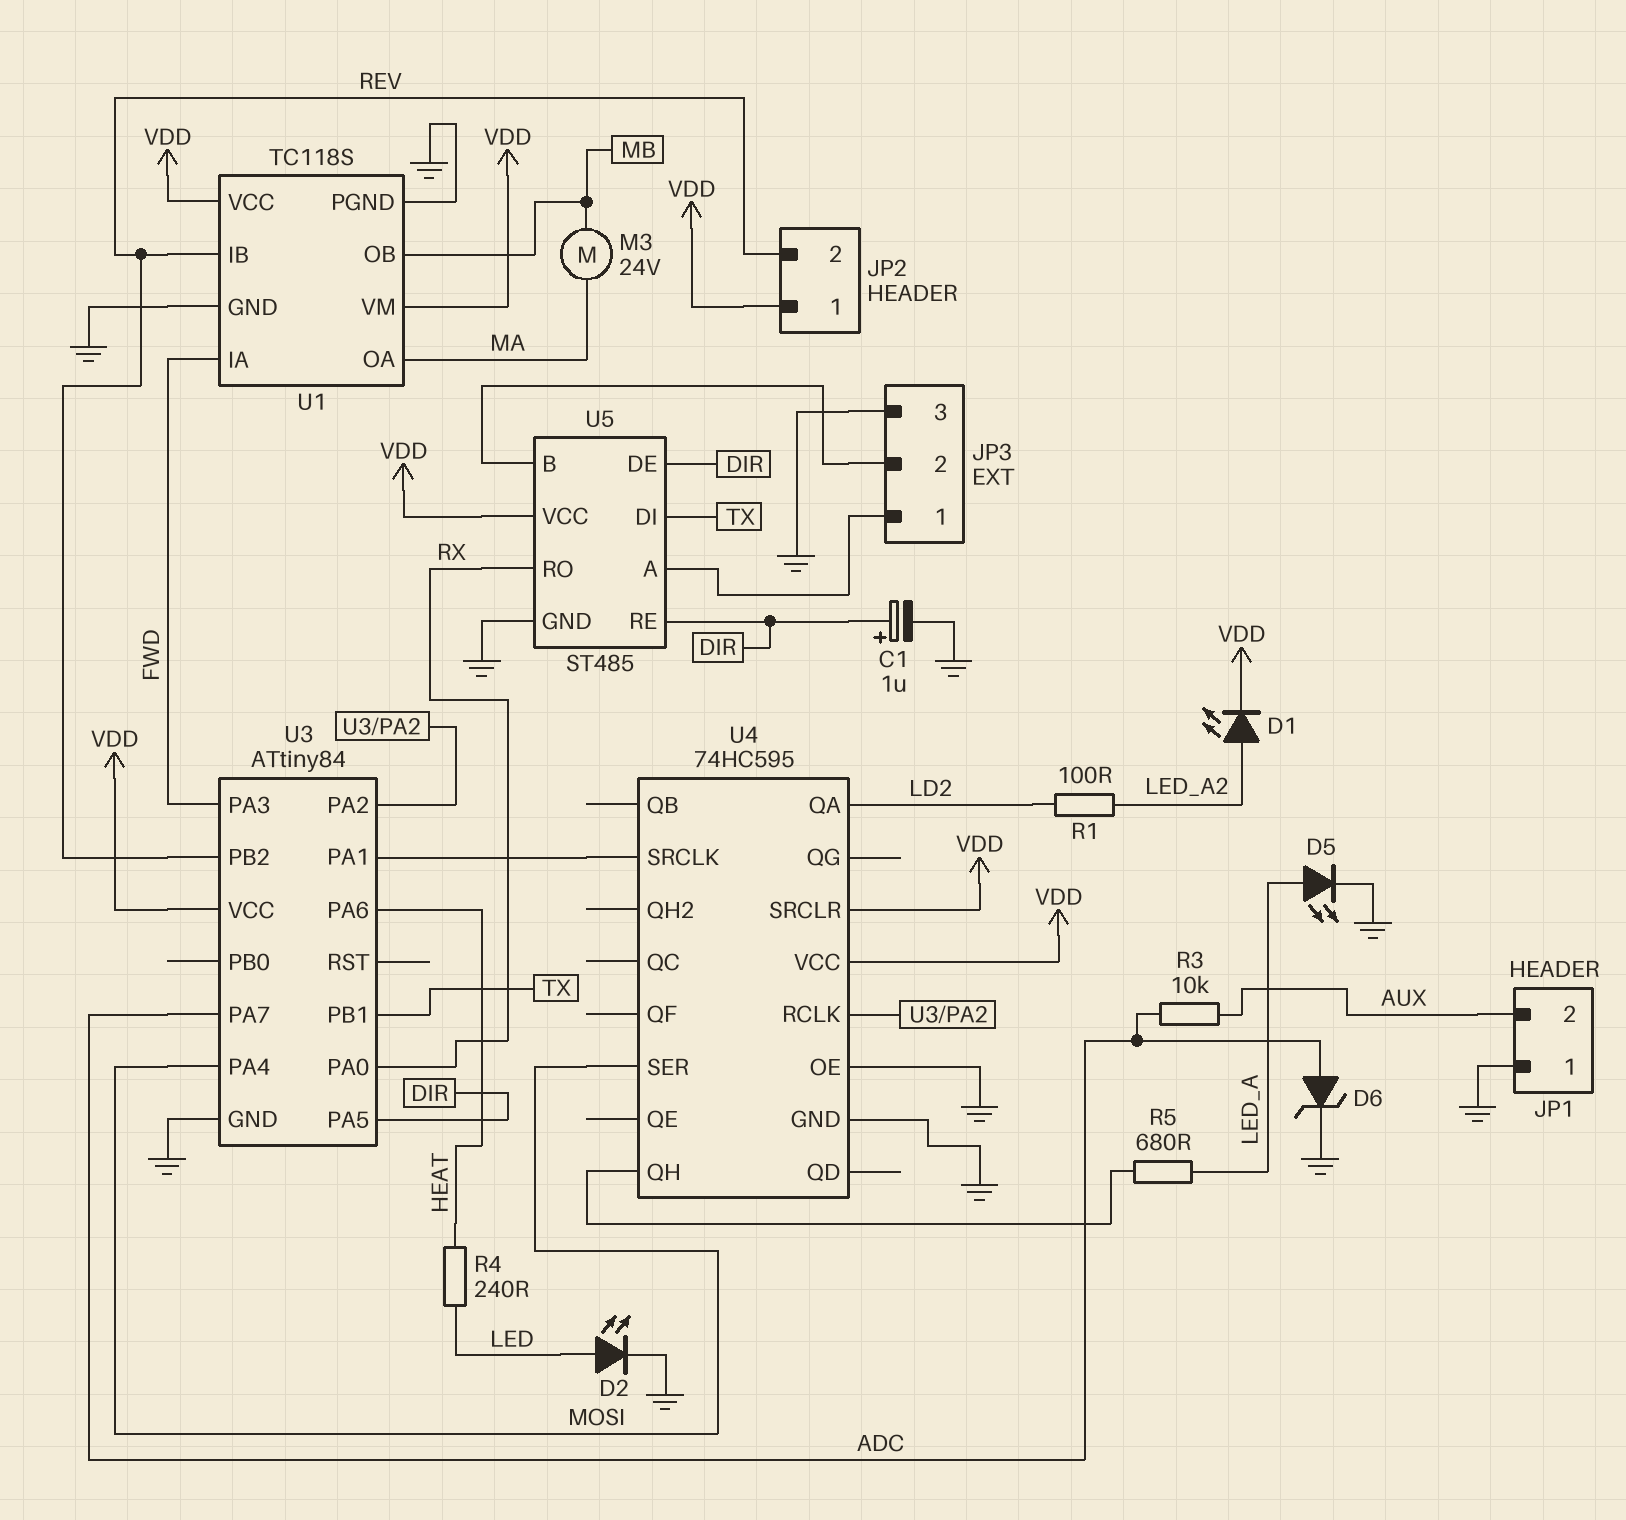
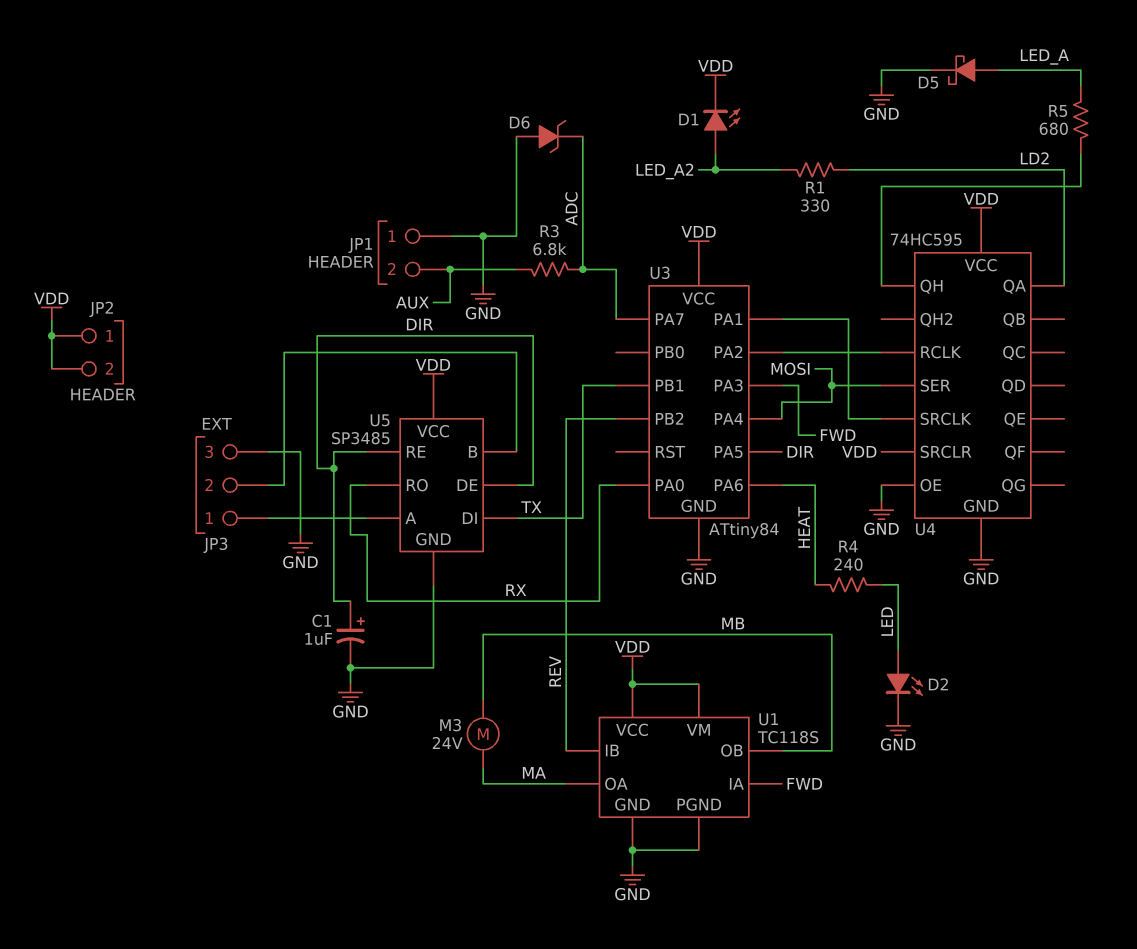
D5: LED (A LED_A, K GND) -> schottky (A LED_A, K GND)
D6: zener (A ADC, K GND) -> zener (A GND, K ADC)
JP2 pin 2: REV -> VDD
R1: 100 (LD2, LED_A2) -> 330 (LD2, LED_A2)
R3: 10k (ADC, AUX) -> 6.8k (ADC, AUX)
U5: ST485 -> SP3485

